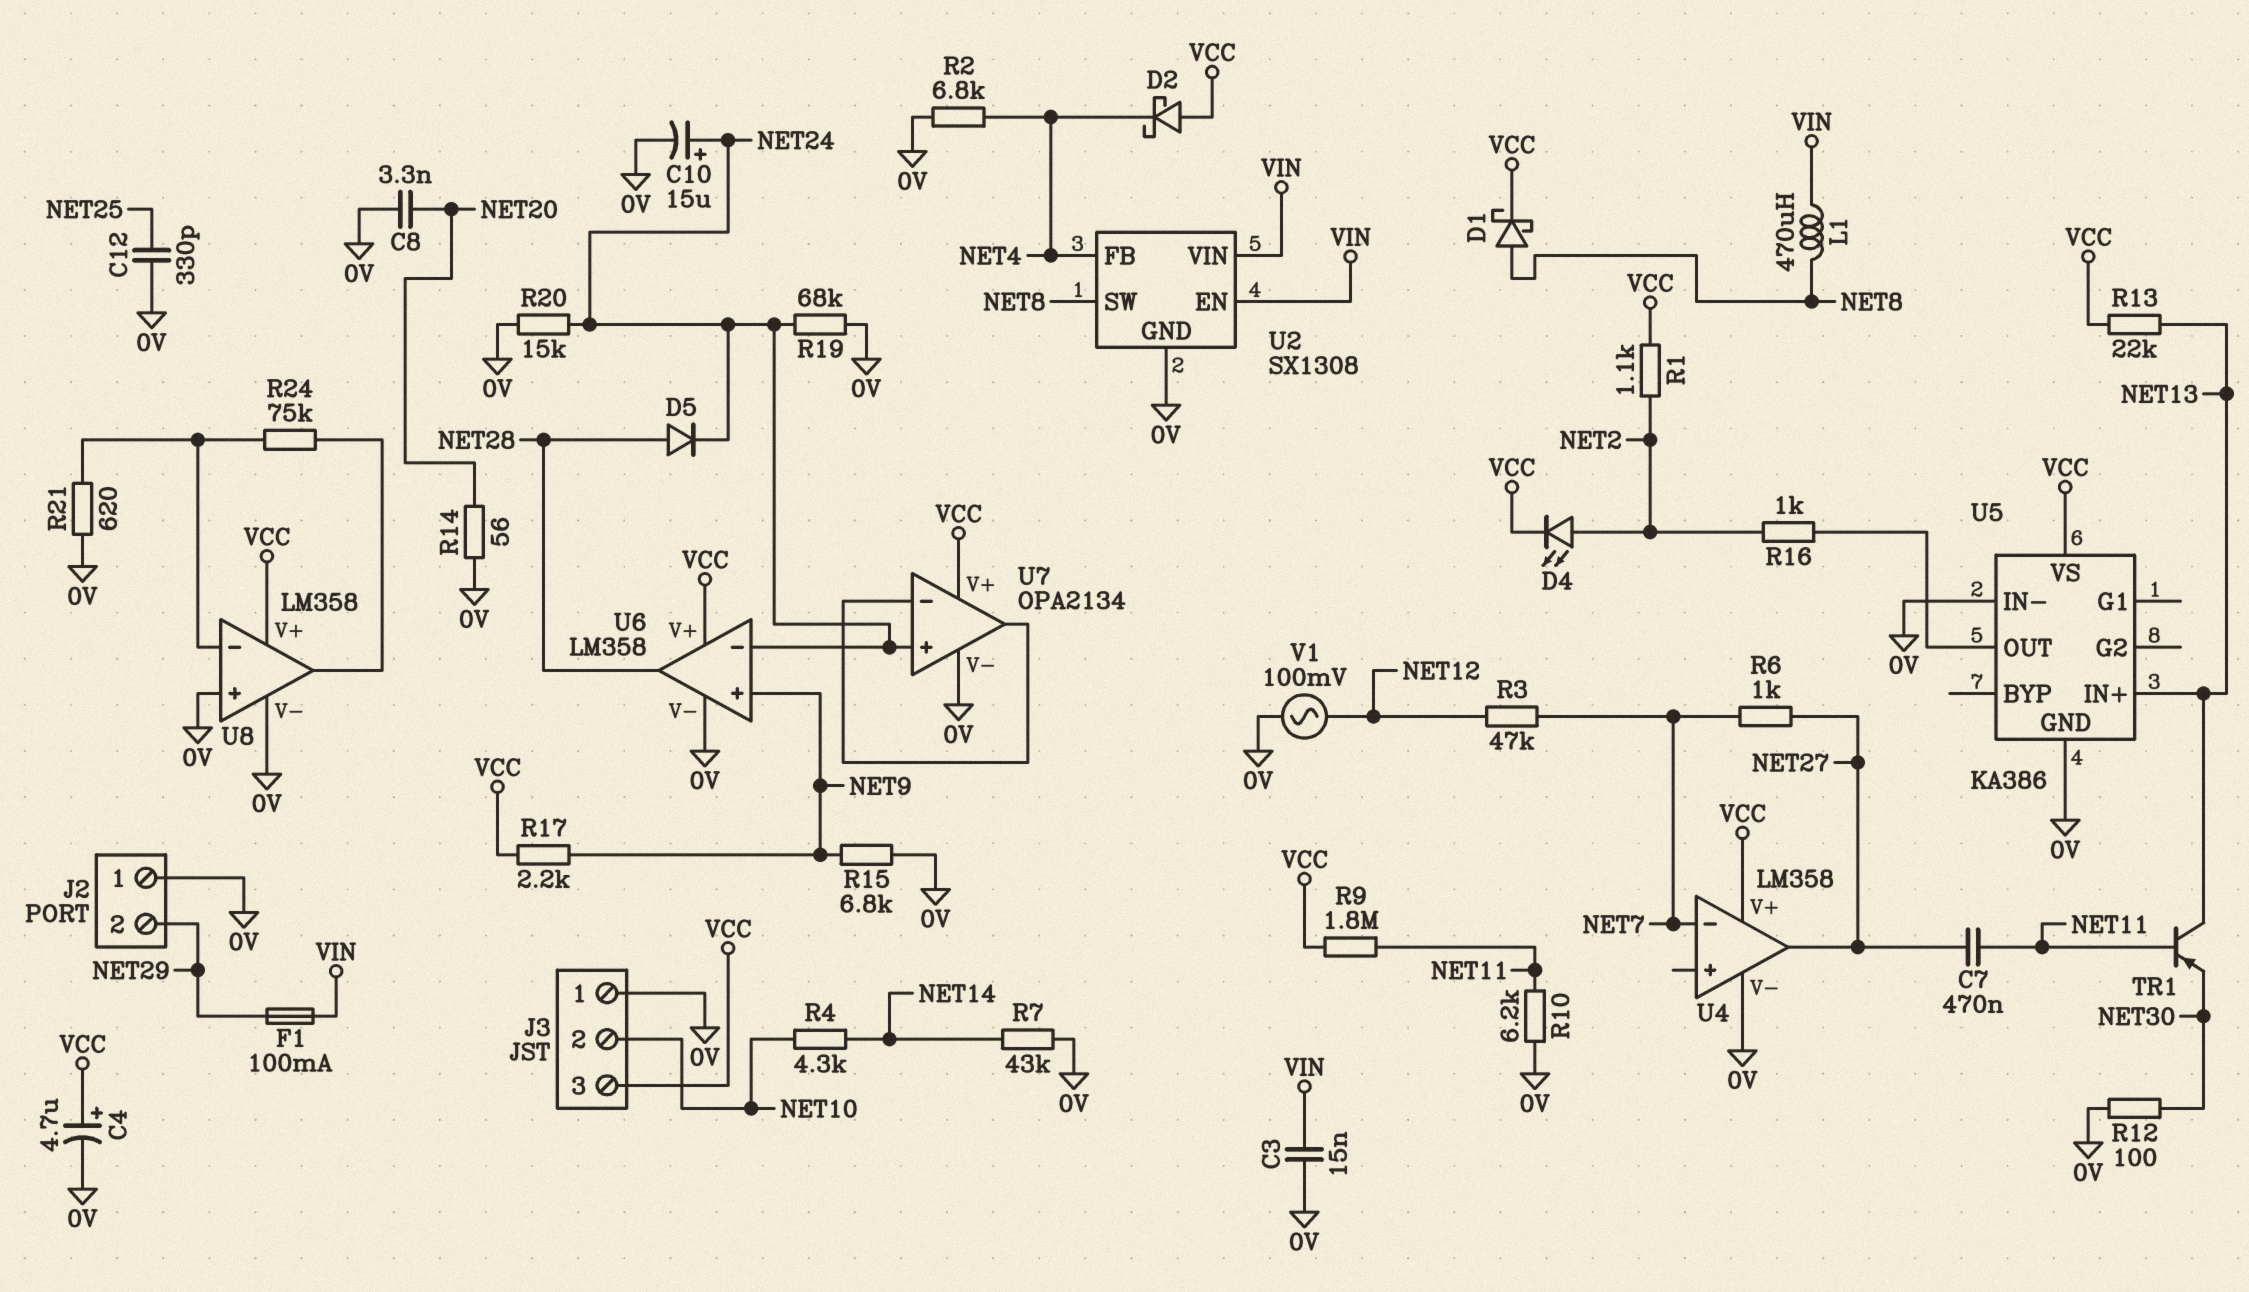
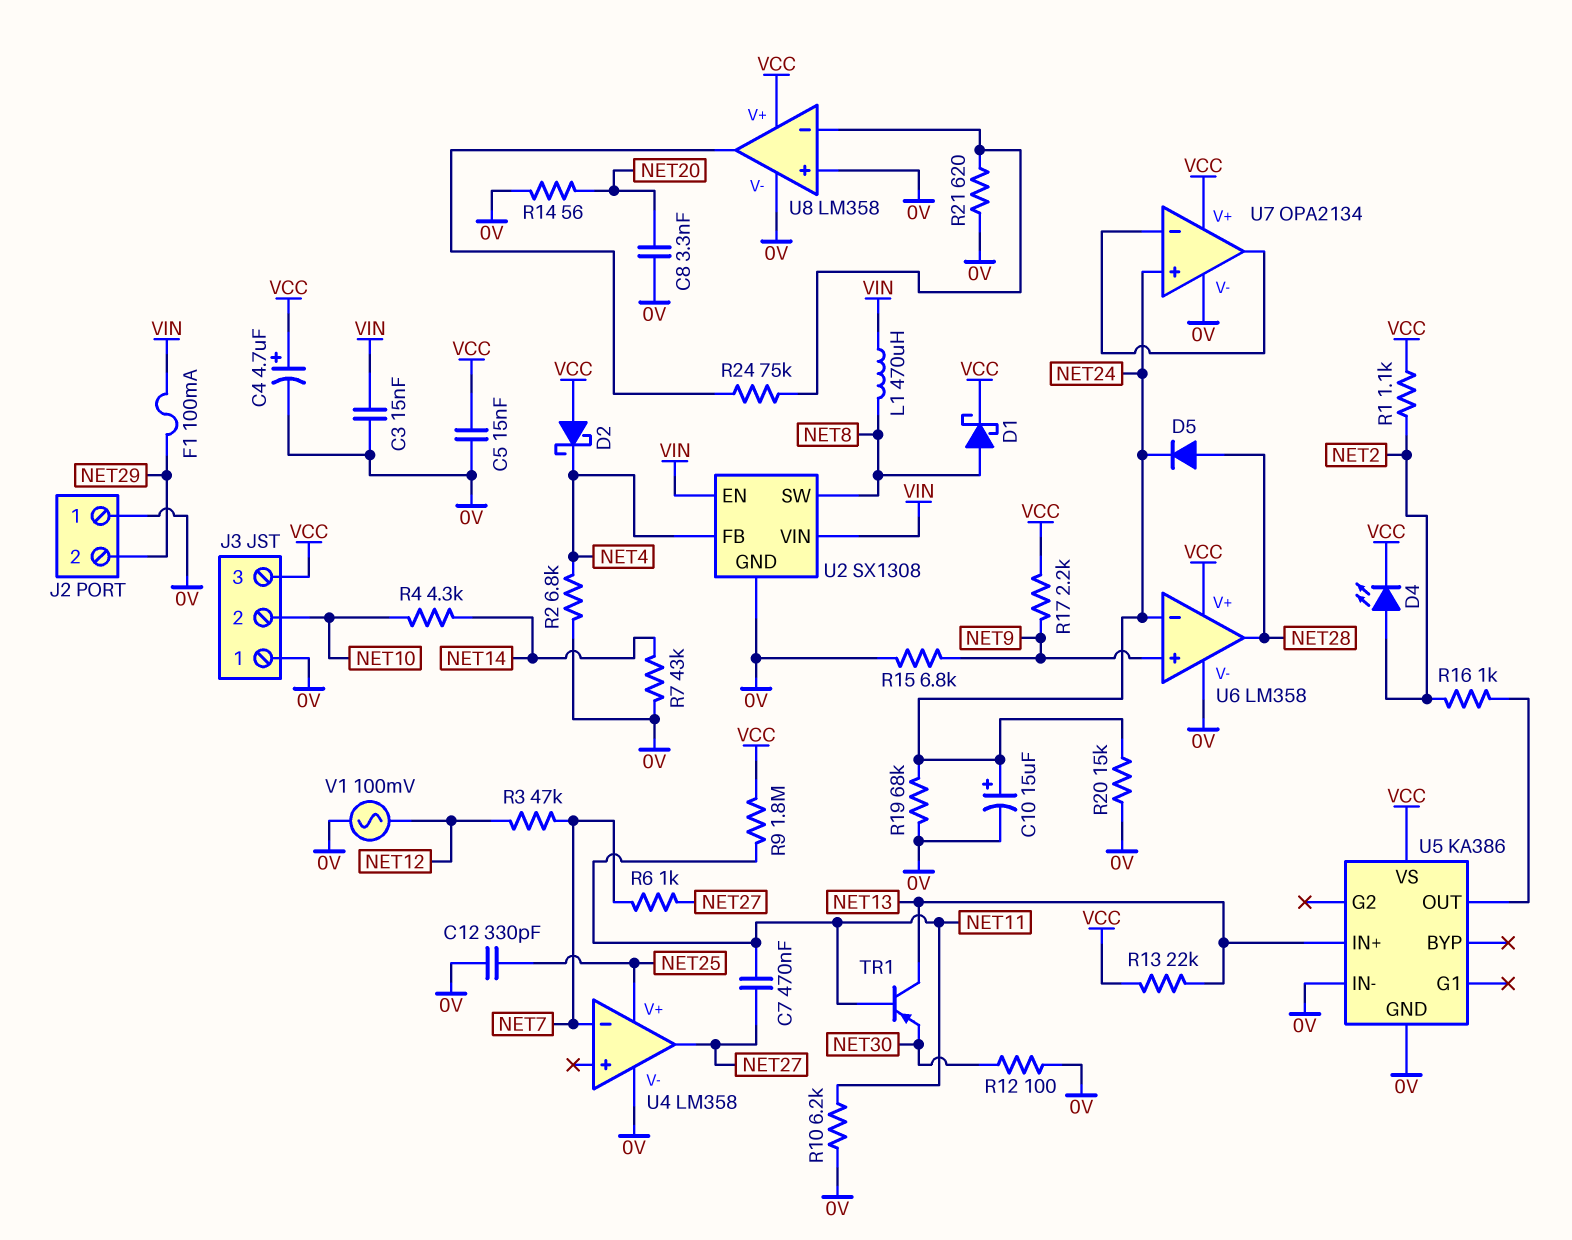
C5: none -> 15nF (0V, VCC)
U4 pin V+: VCC -> NET25

